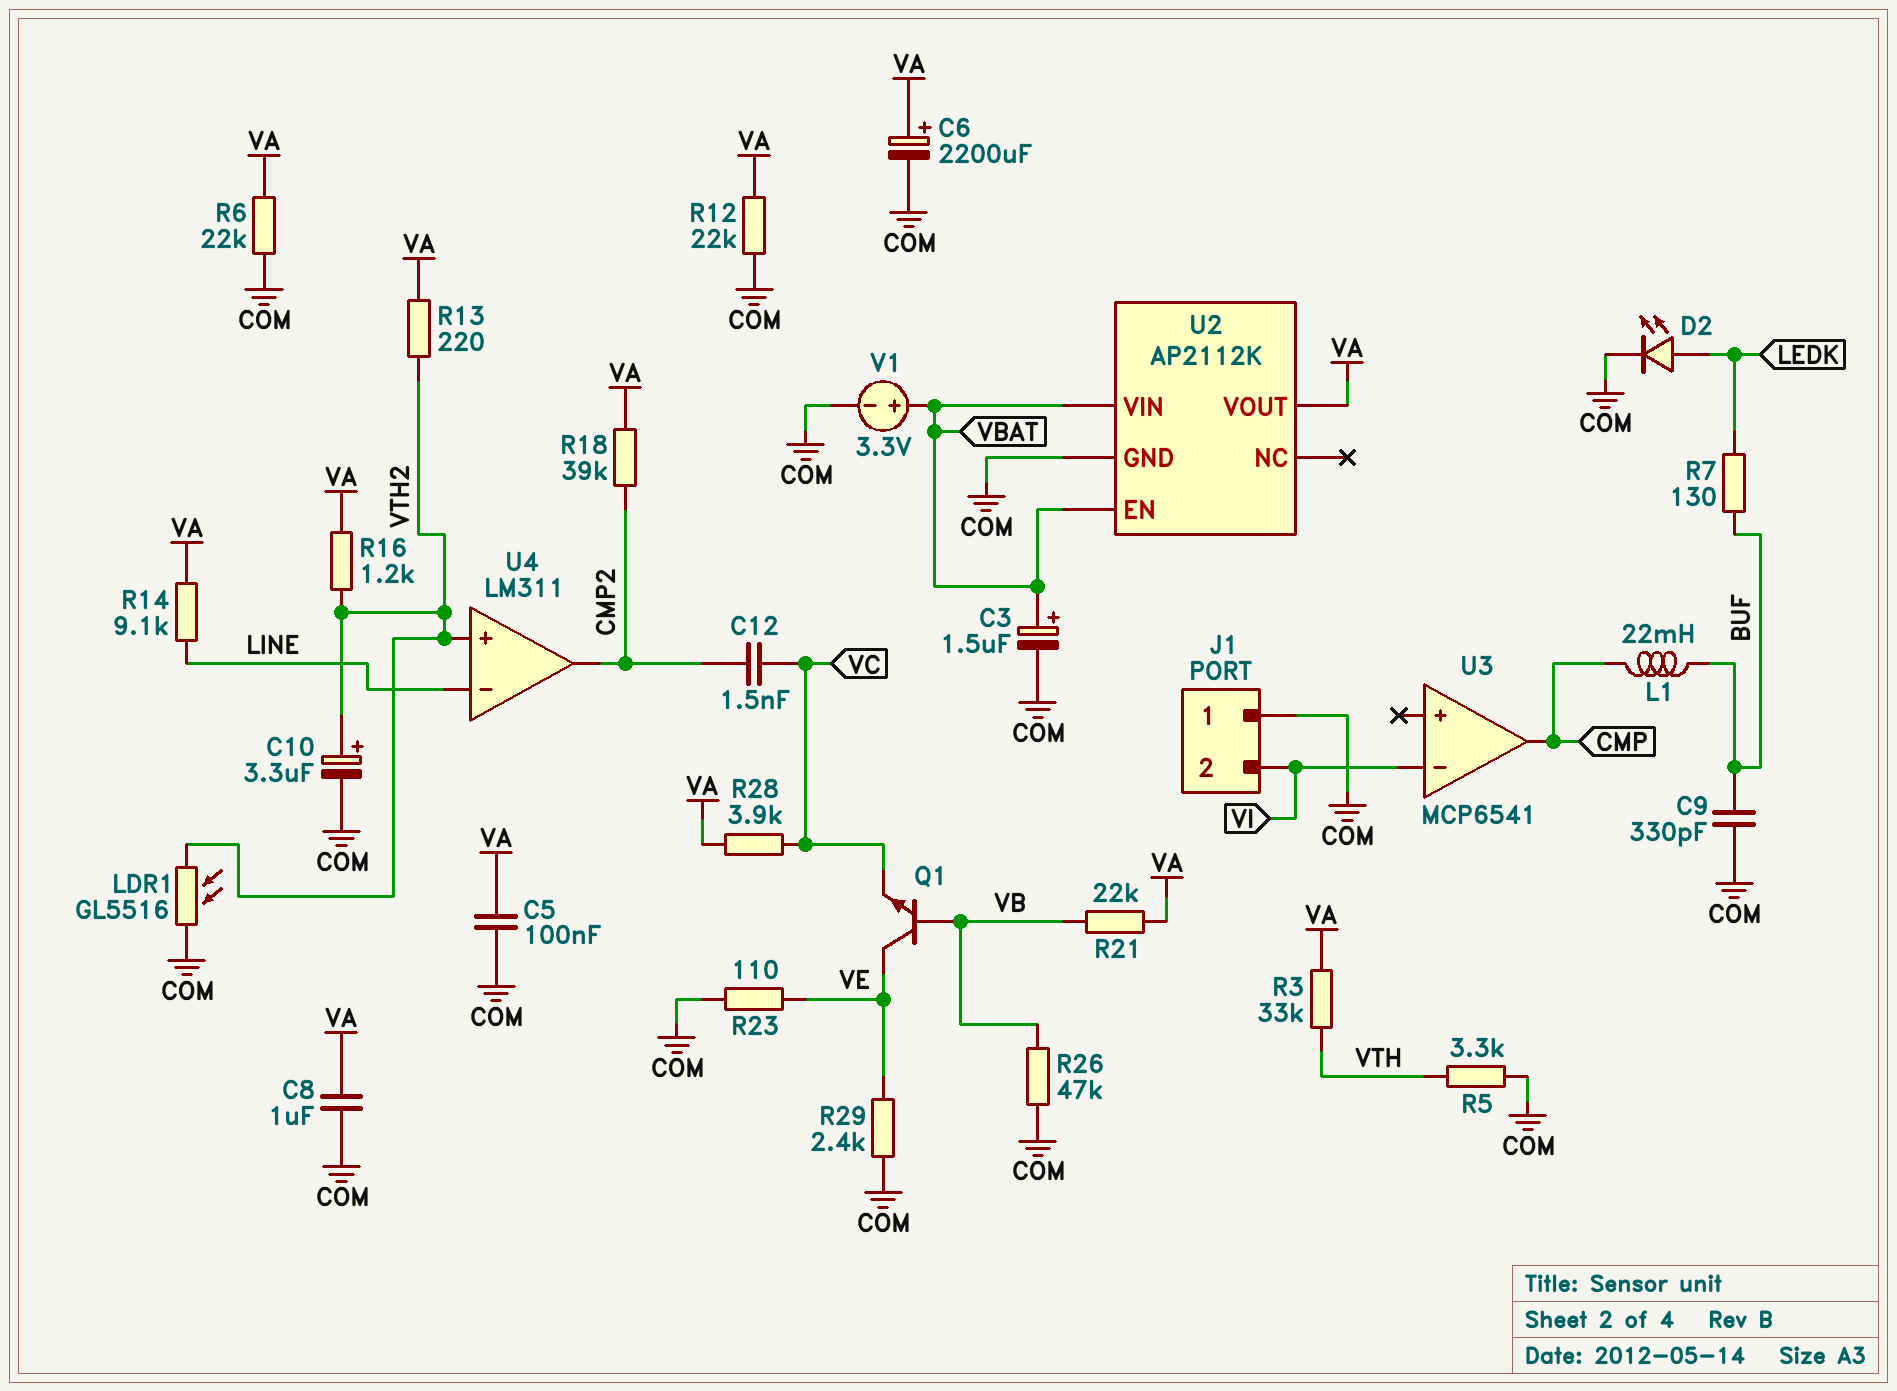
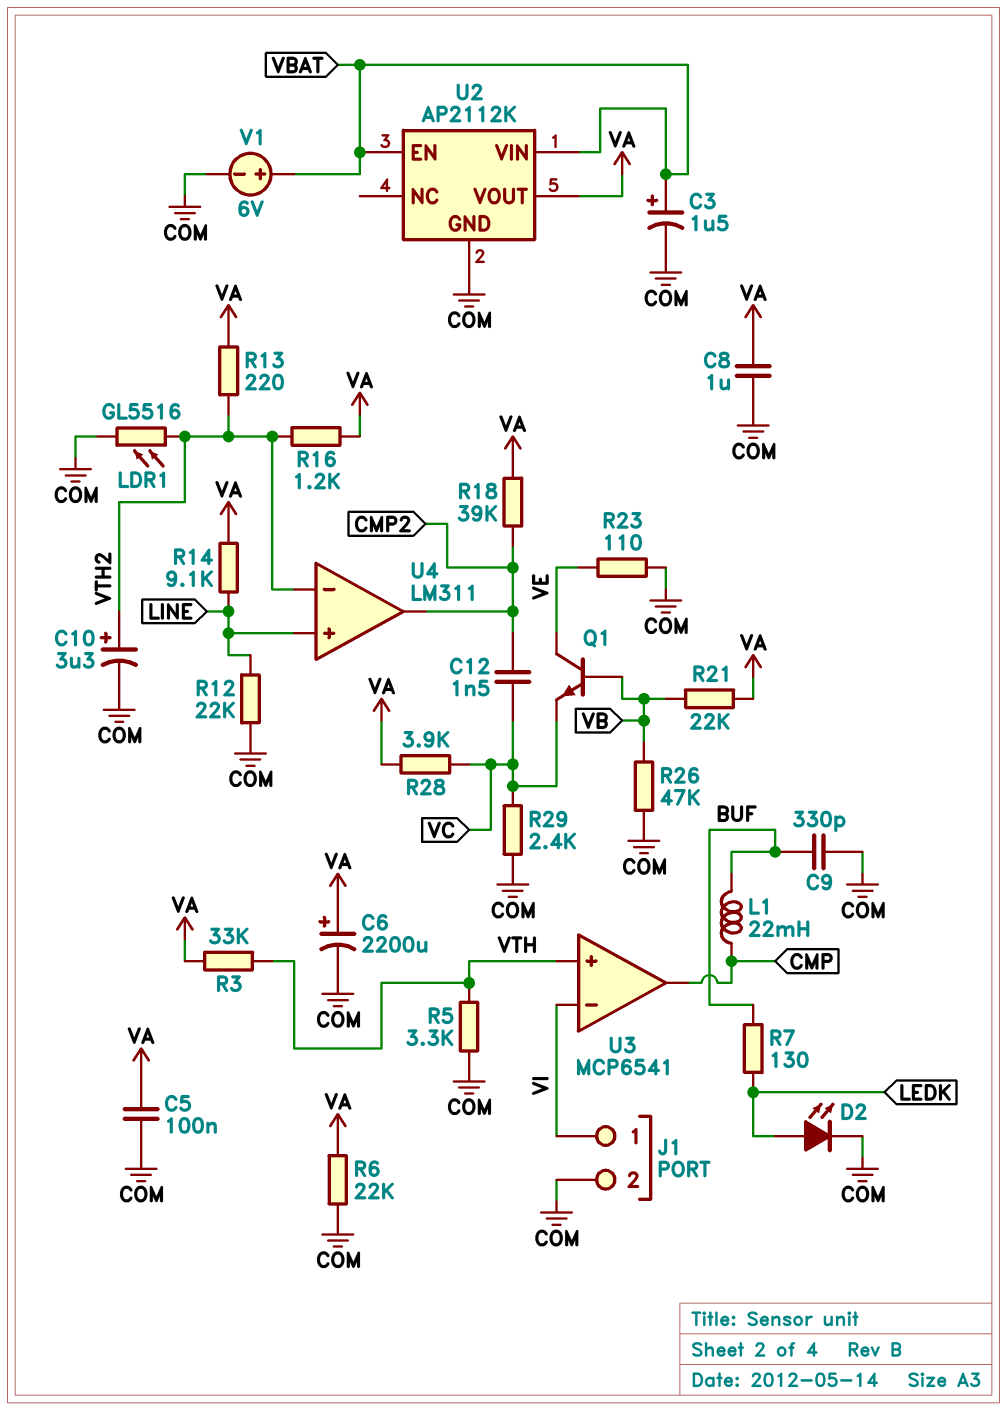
J1 pin 1: COM -> VI
J1 pin 2: VI -> COM
R12: 22k (COM, VA) -> 22k (COM, LINE)
R29: 2.4k (COM, VE) -> 2.4k (COM, VC)
U3 pin in+: none -> VTH
U4 pin in+: VTH2 -> LINE
U4 pin in-: LINE -> VTH2
V1: 3.3V (plus VBAT, minus COM) -> 6V (plus VBAT, minus COM)

